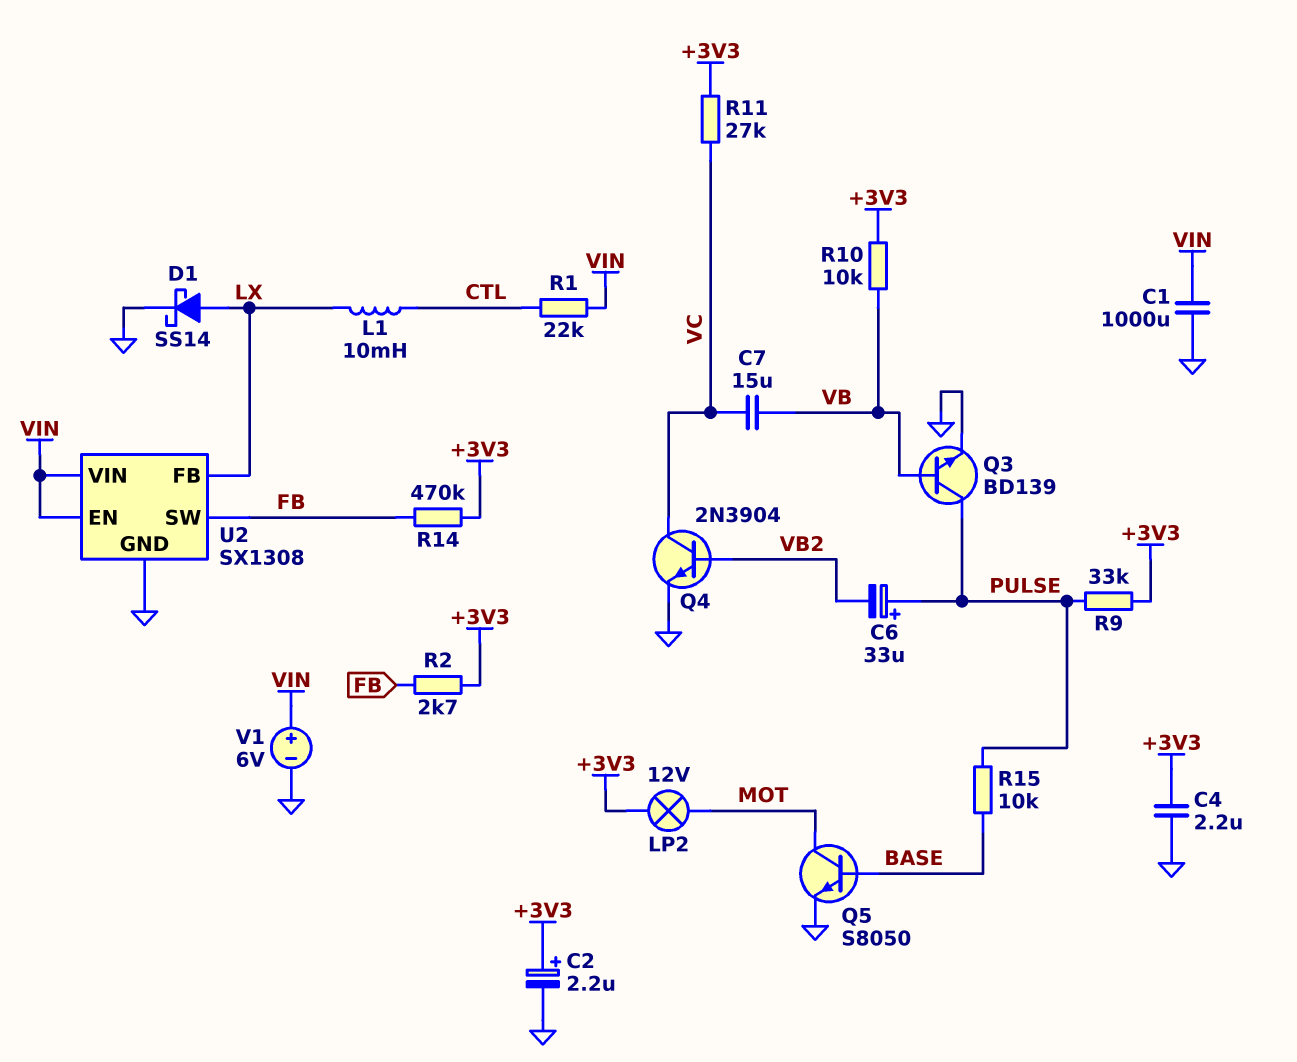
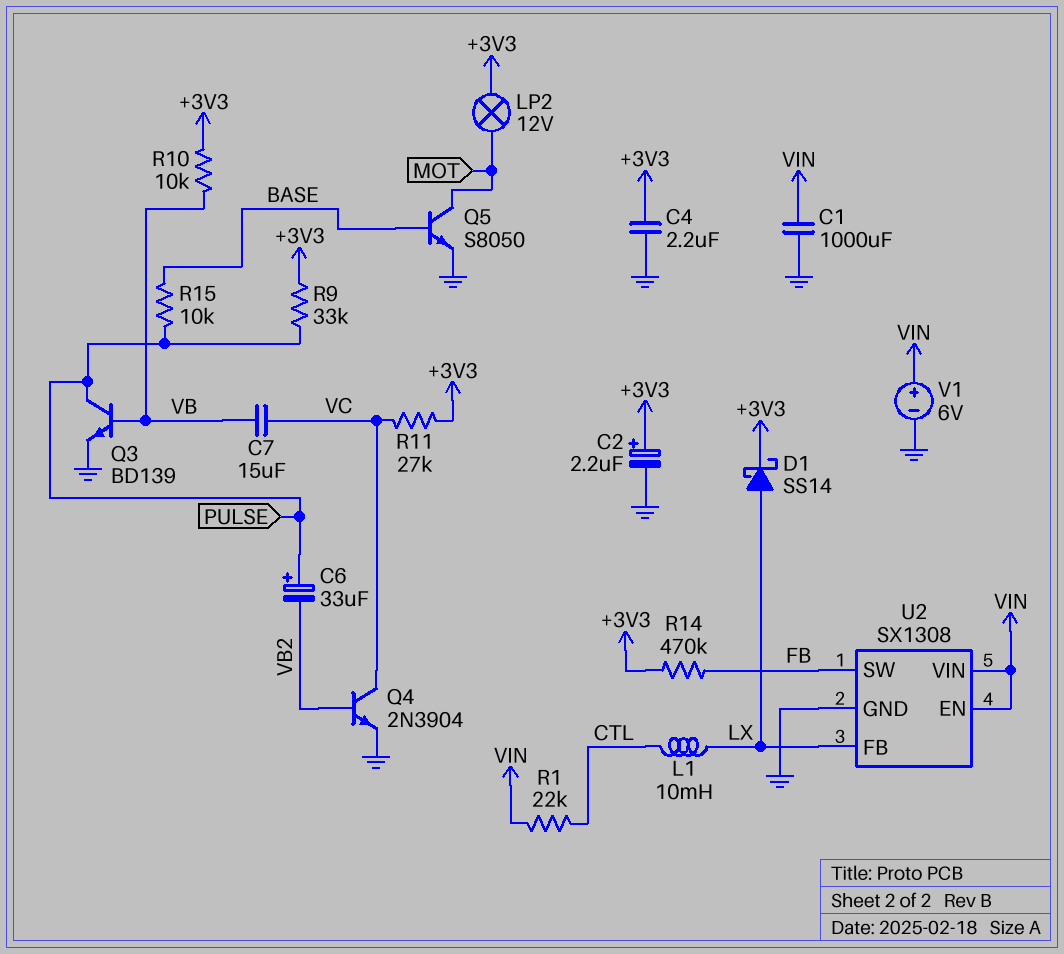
D1: schottky SS14 (A LX, K GND) -> schottky SS14 (A LX, K +3V3)
R2: 2.7k (+3V3, FB) -> none

